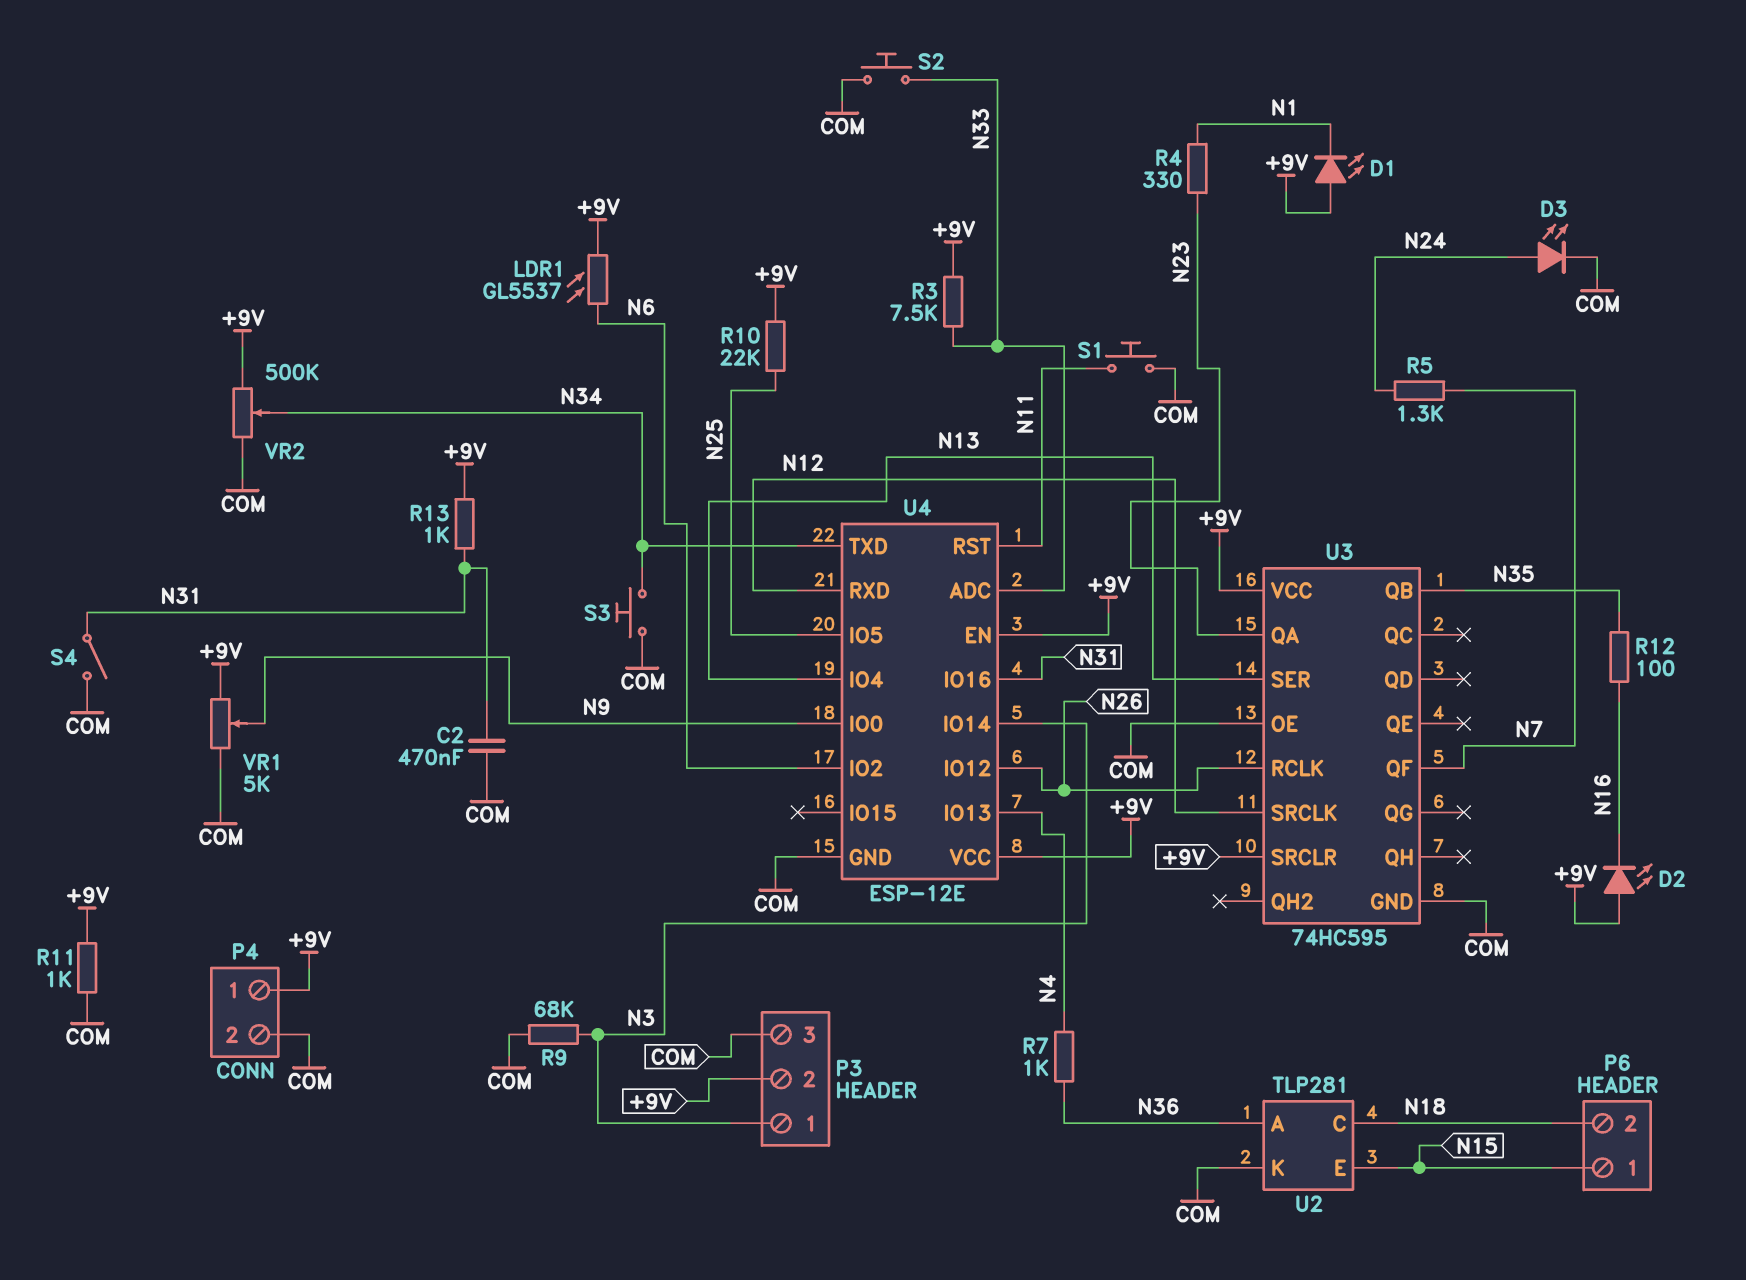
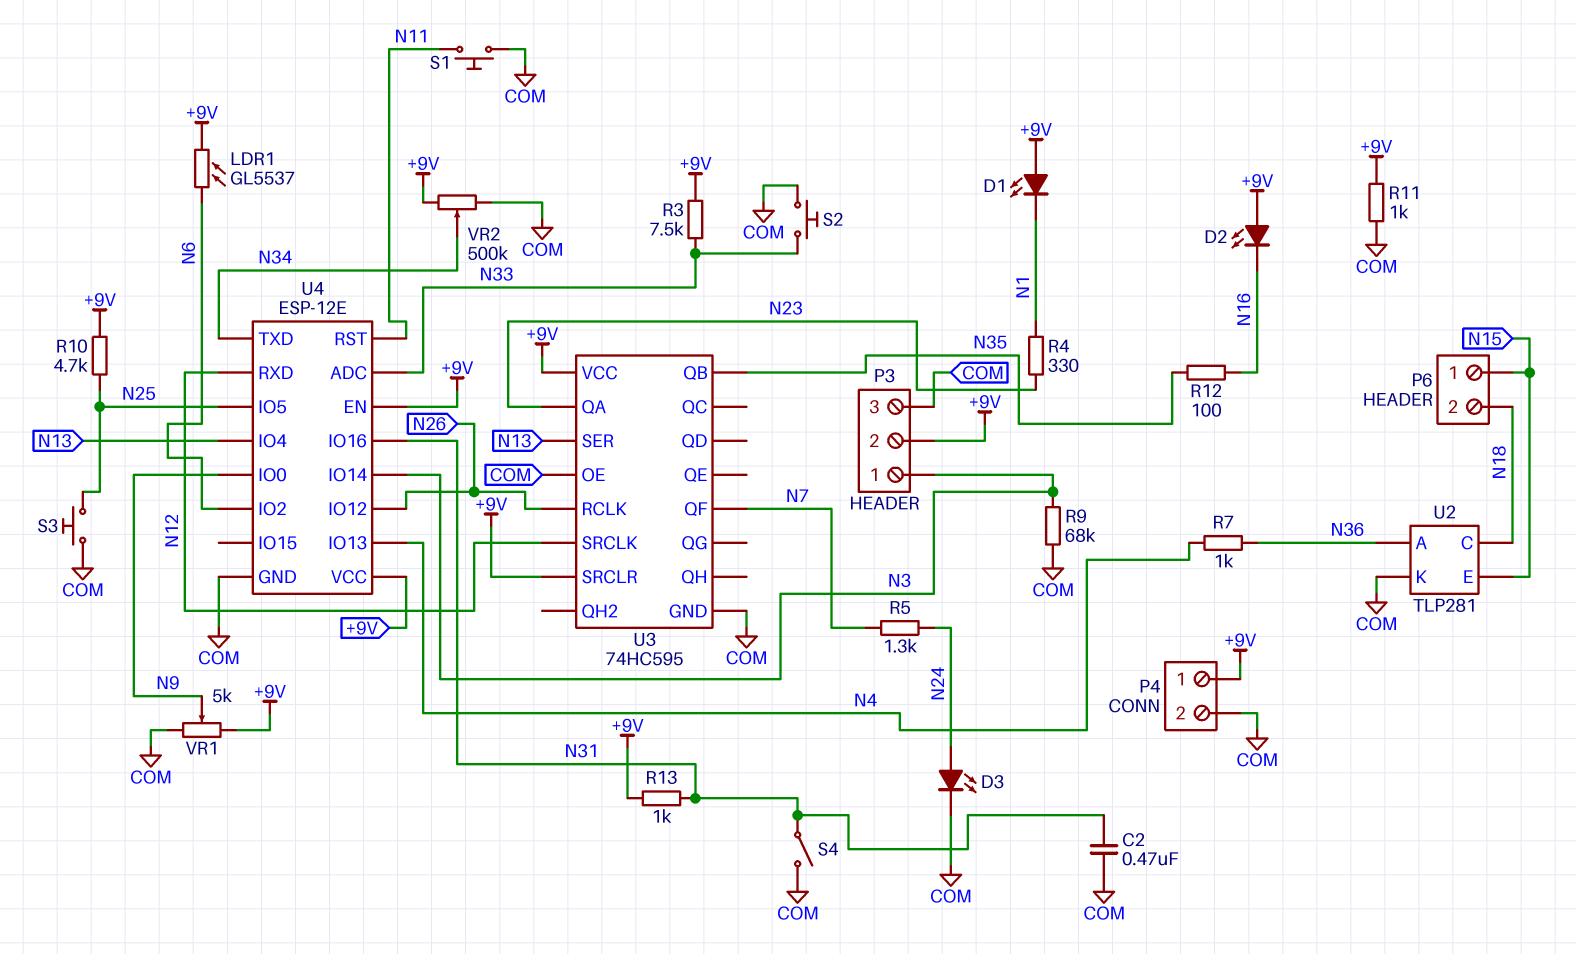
R10: 22k (+9V, N25) -> 4.7k (+9V, N25)
S3: button (COM, N34) -> button (COM, N25)

